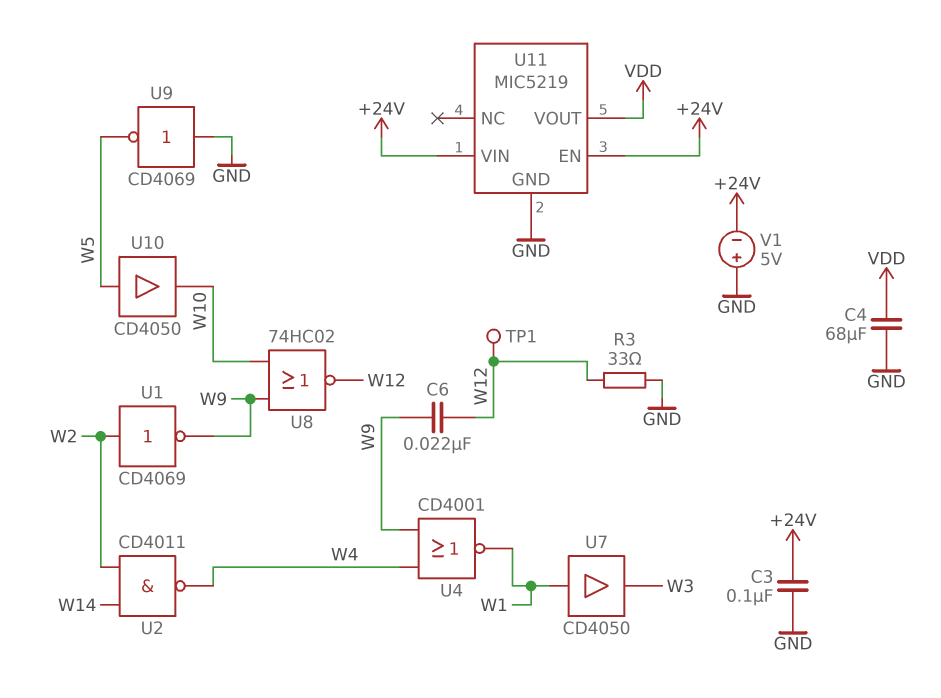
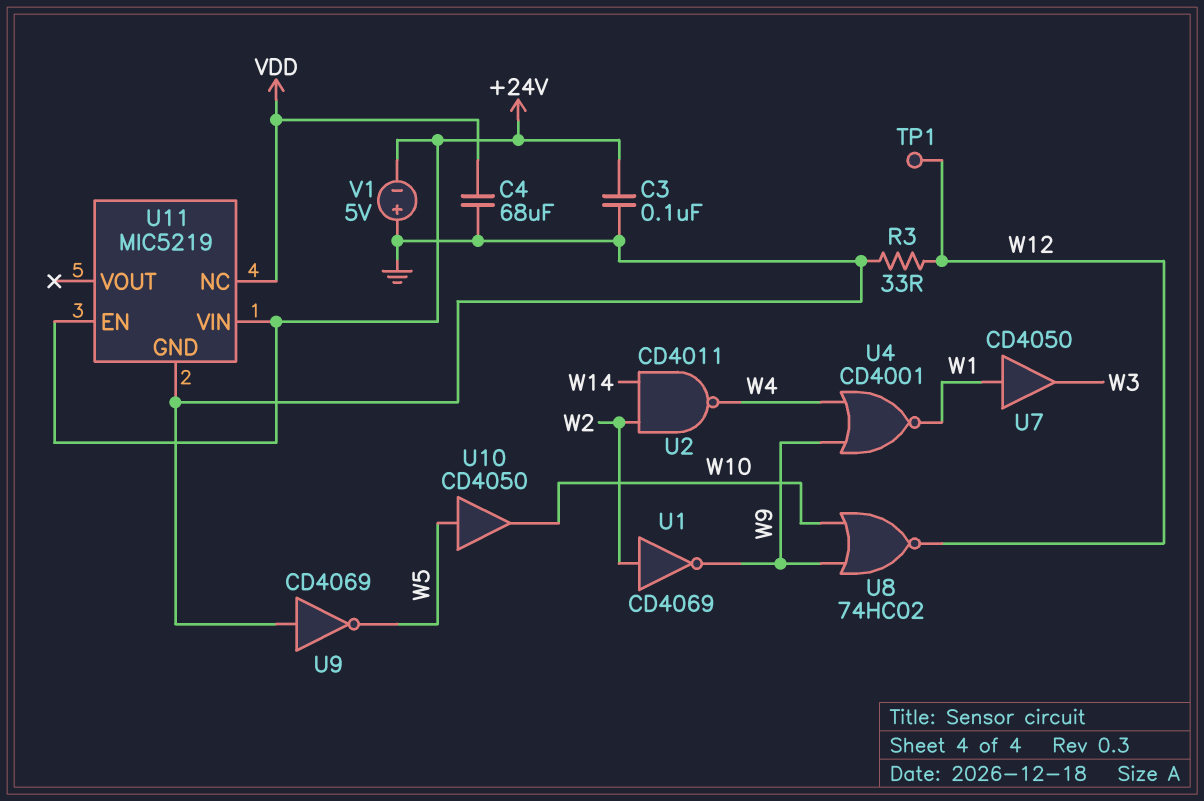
C6: 22nF (W9, W12) -> none
U11 pin NC: none -> VDD
U11 pin VOUT: VDD -> none

